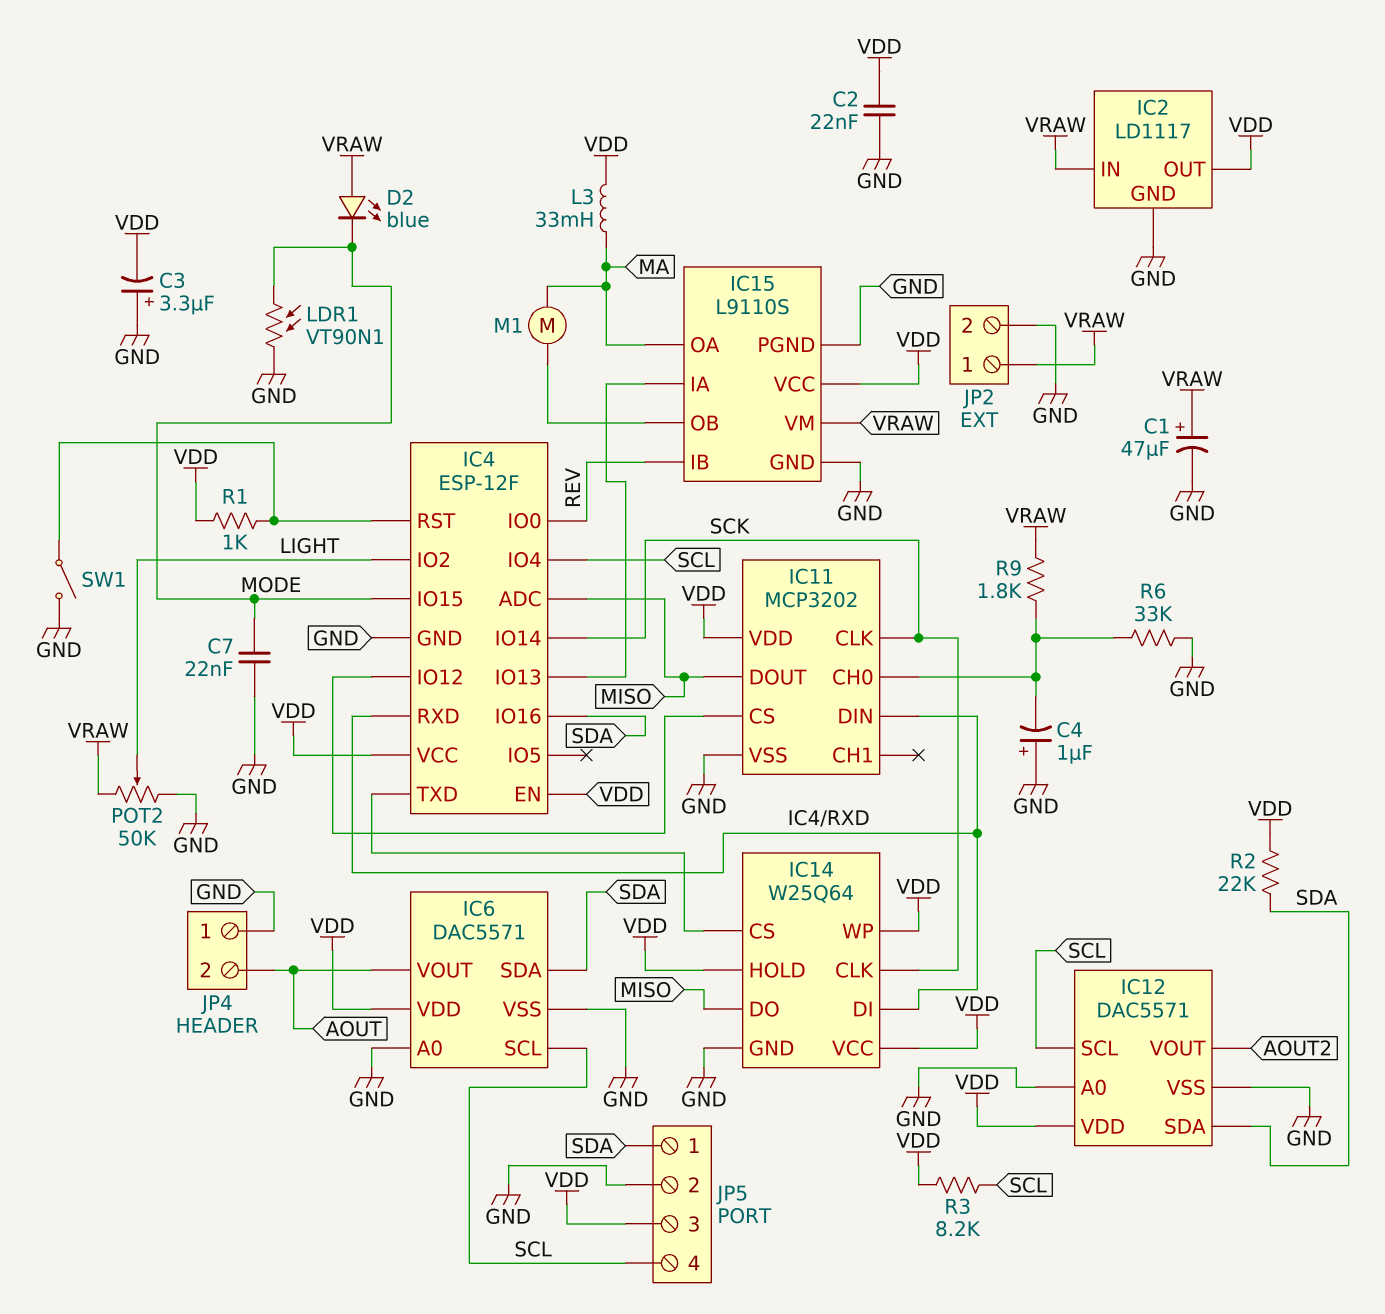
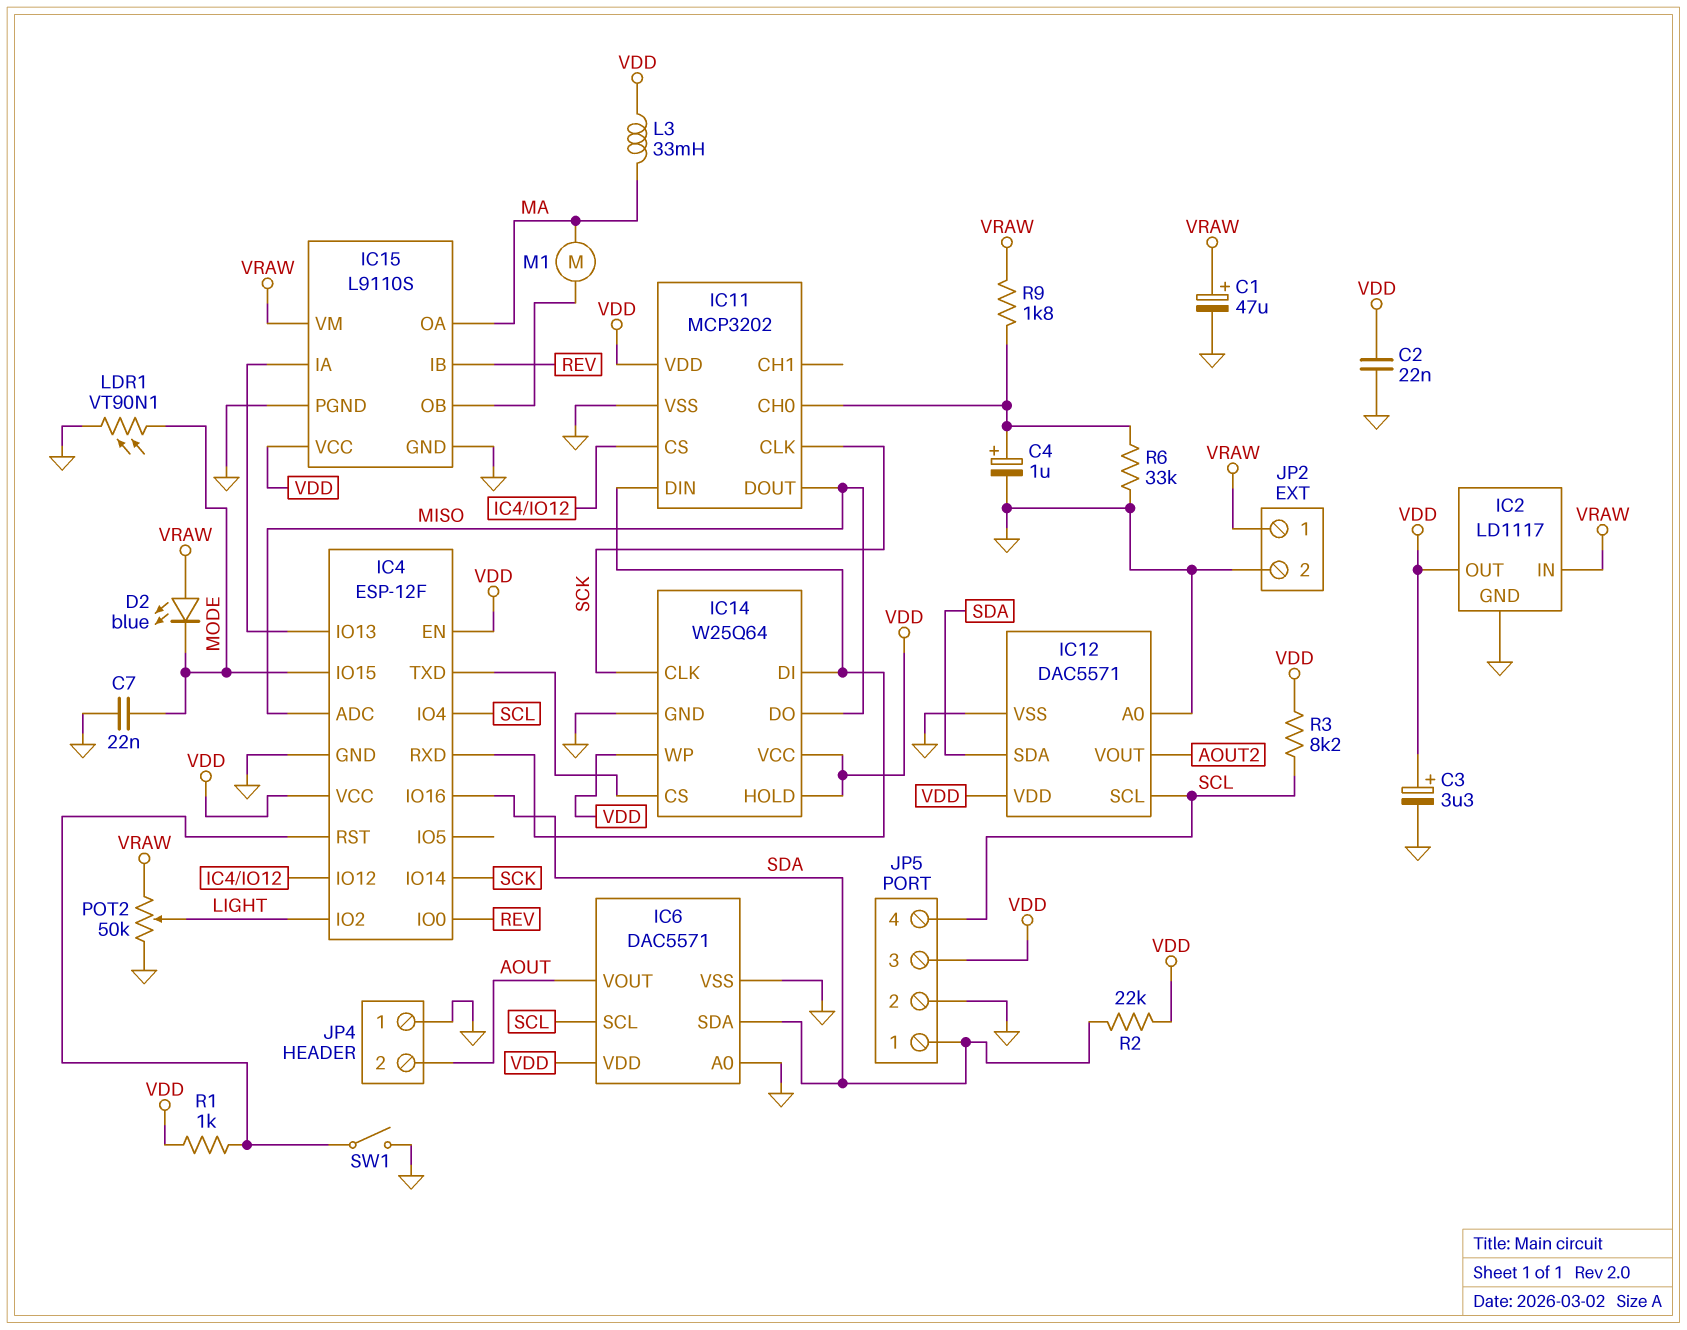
C3: 3.3uF (plus GND, minus VDD) -> 3.3uF (plus VDD, minus GND)
C4: 1uF (plus GND, minus IC11/CH0) -> 1uF (plus IC11/CH0, minus GND)

